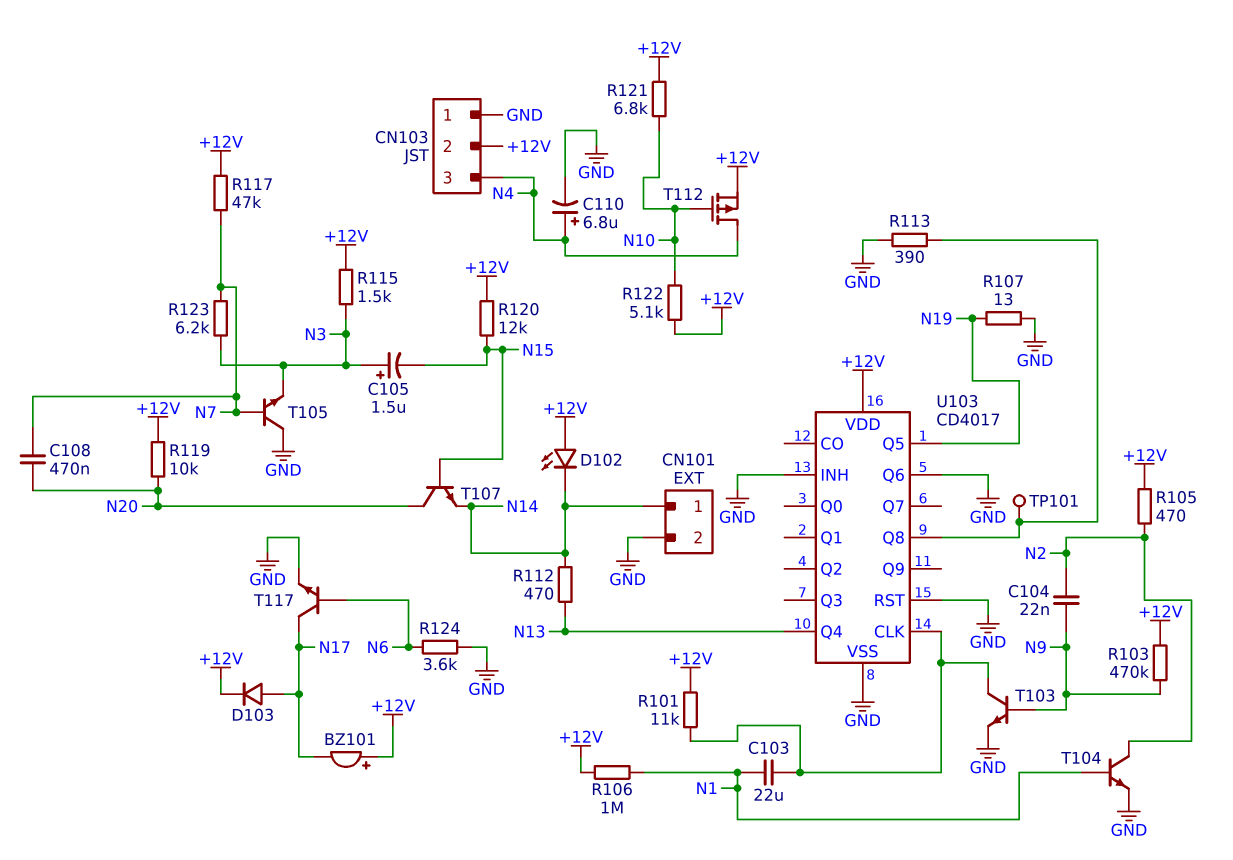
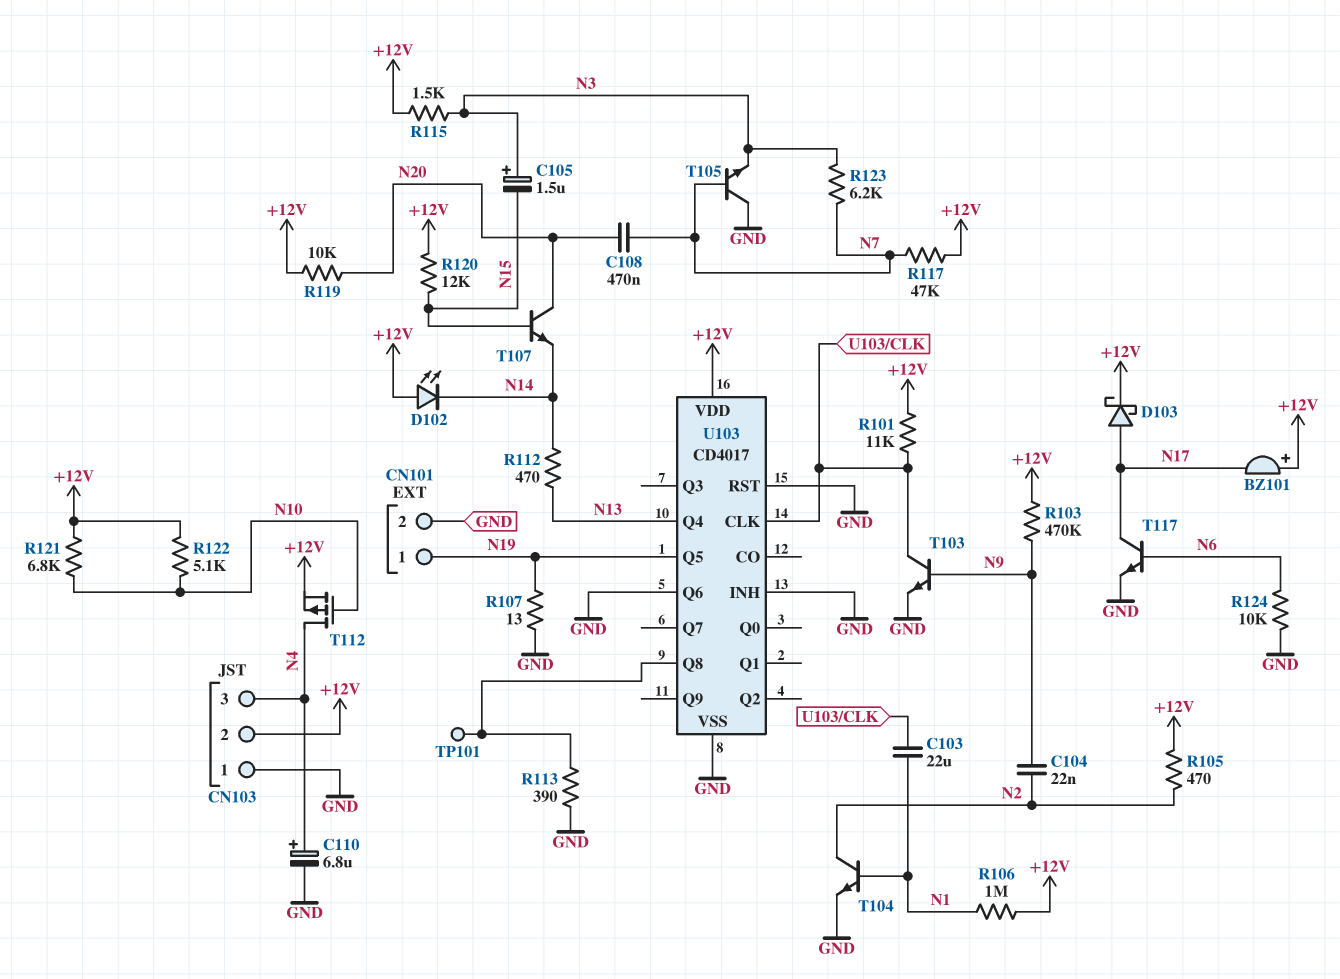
CN101 pin 1: N14 -> N19
D103: diode (A N17, K +12V) -> schottky (A N17, K +12V)
R124: 3.6k (GND, N6) -> 10k (GND, N6)

